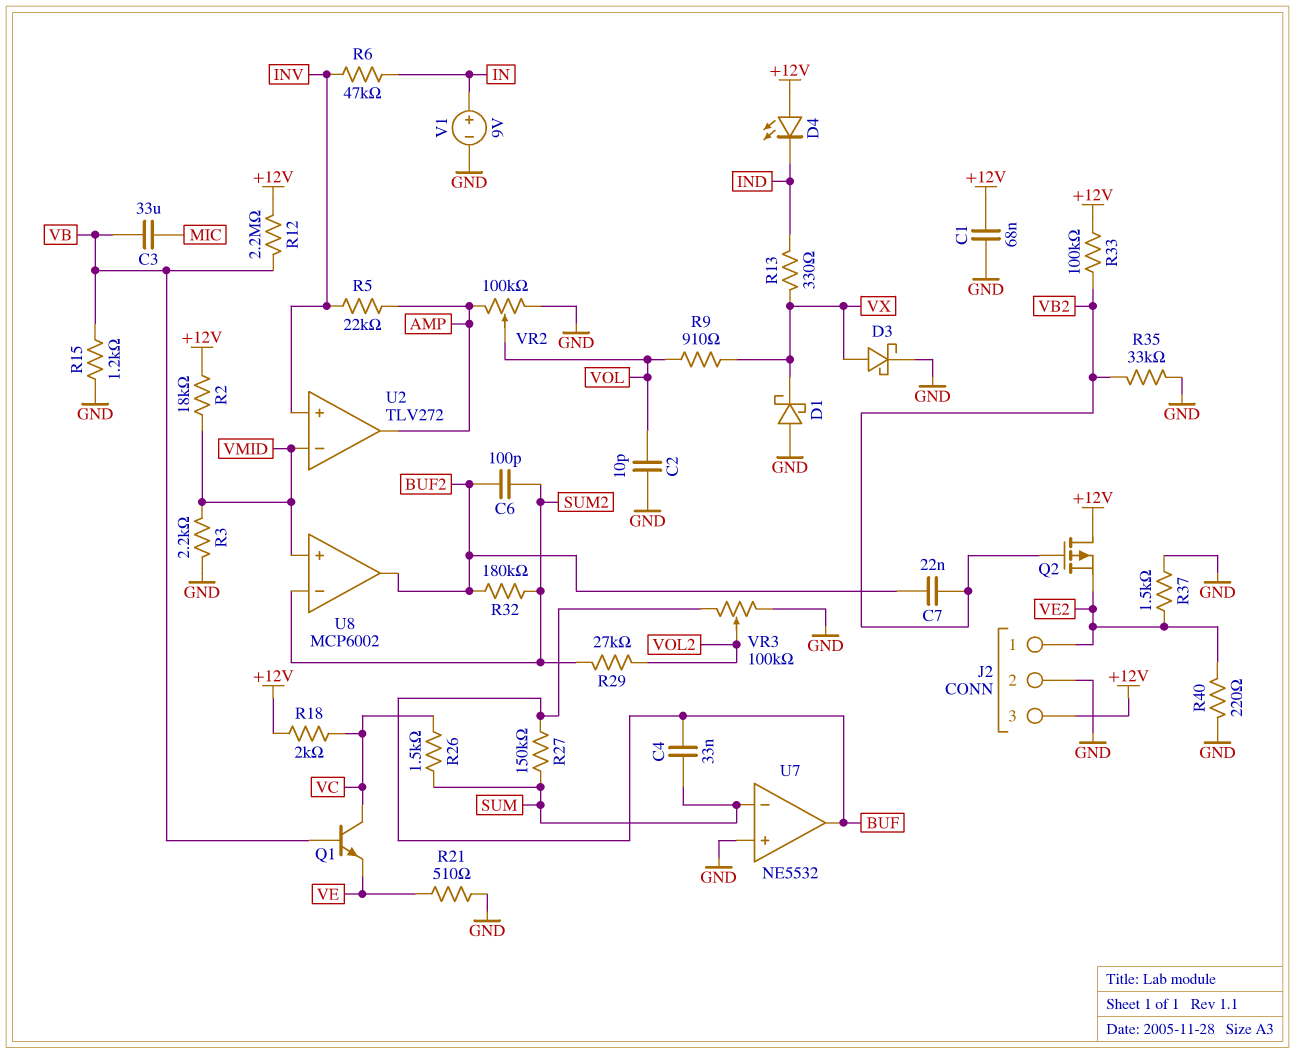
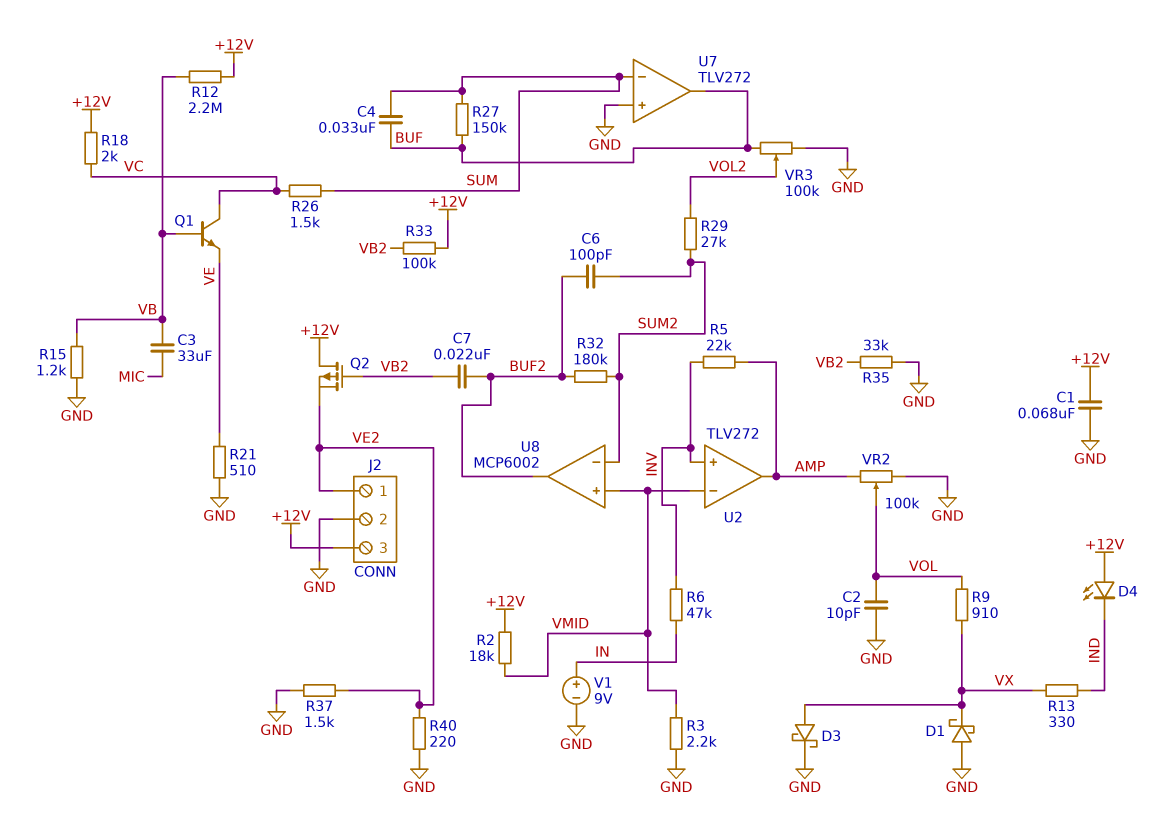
U7: NE5532 -> TLV272

